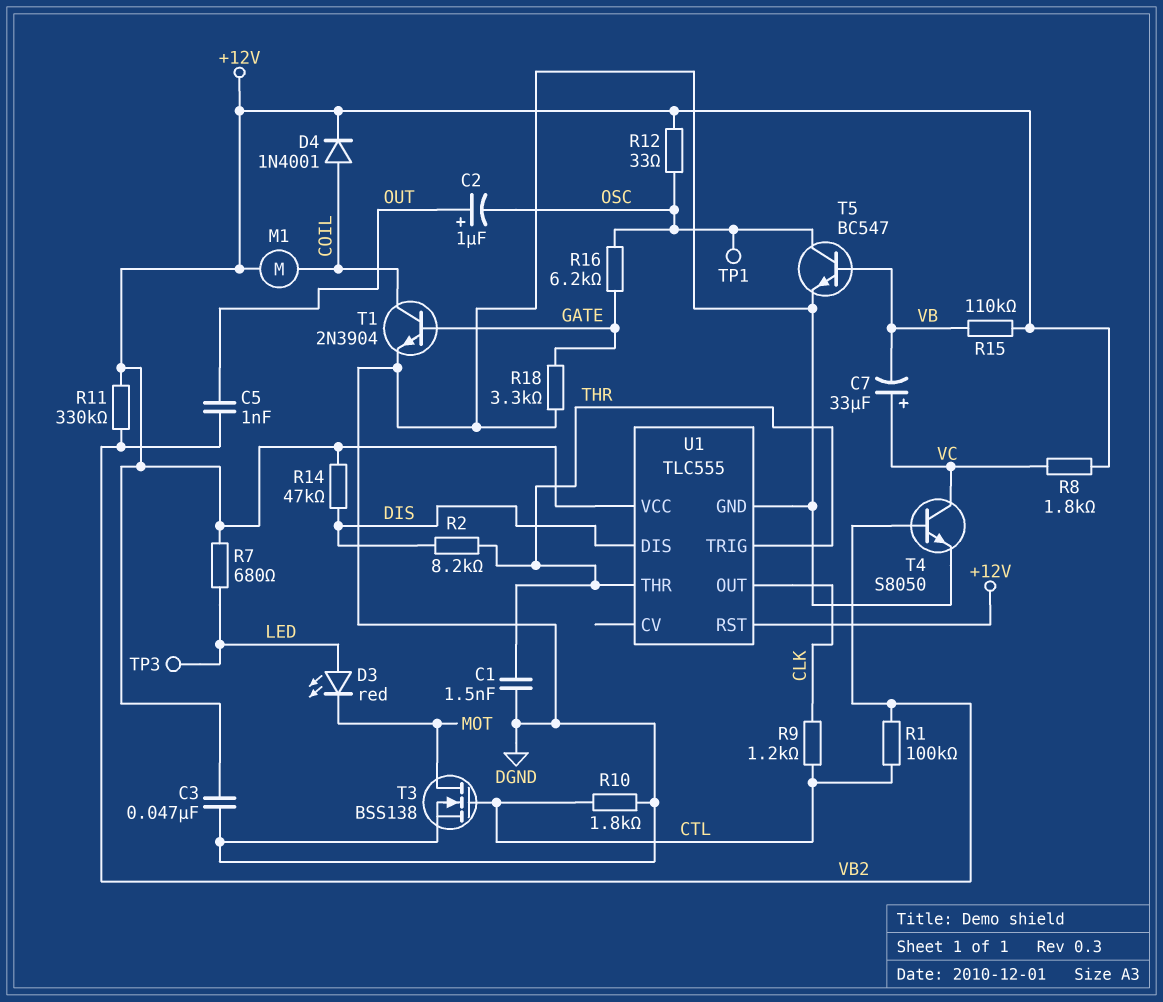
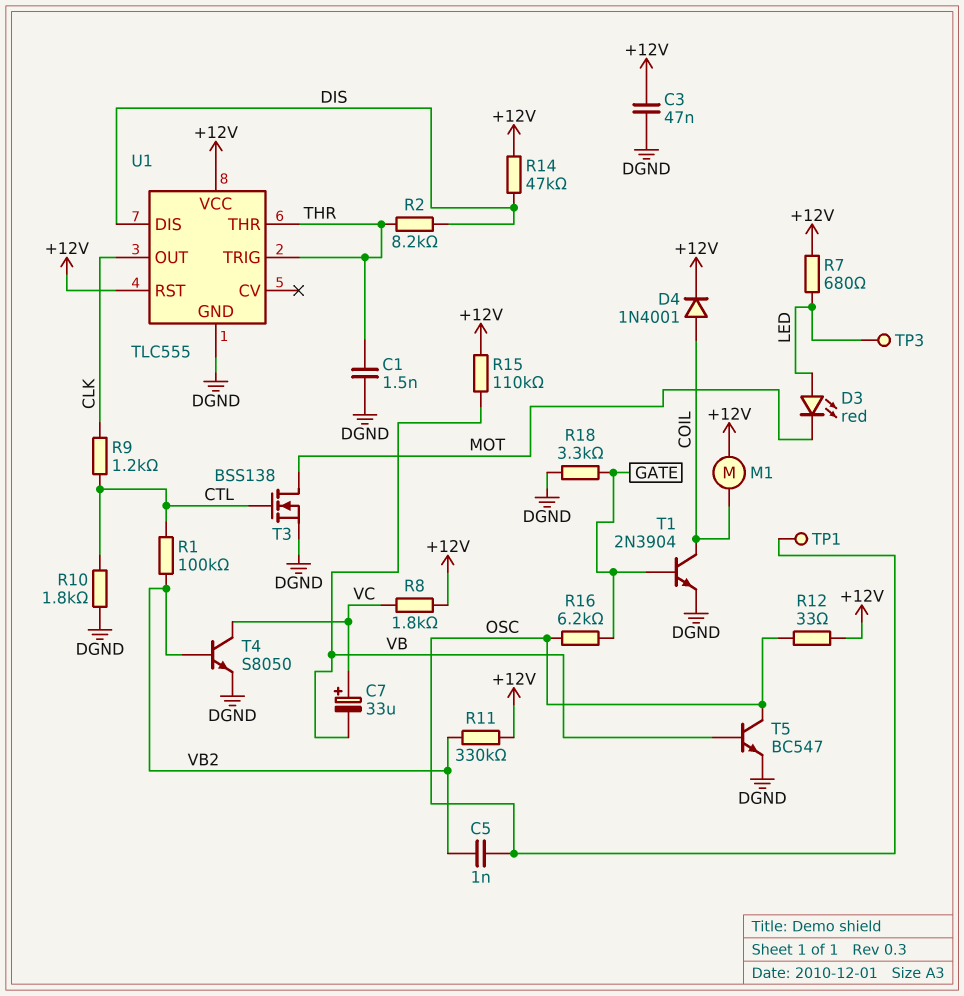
C2: 1uF (plus OUT, minus OSC) -> none
C5: 1nF (OUT, VB2) -> 1nF (OSC, VB2)

